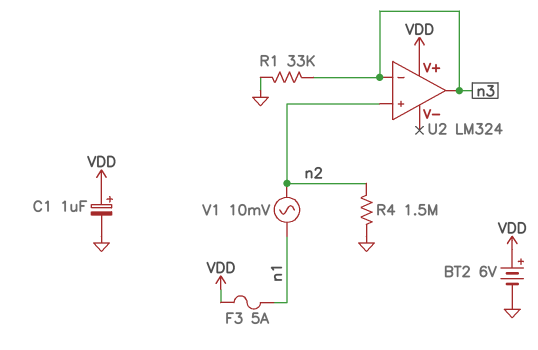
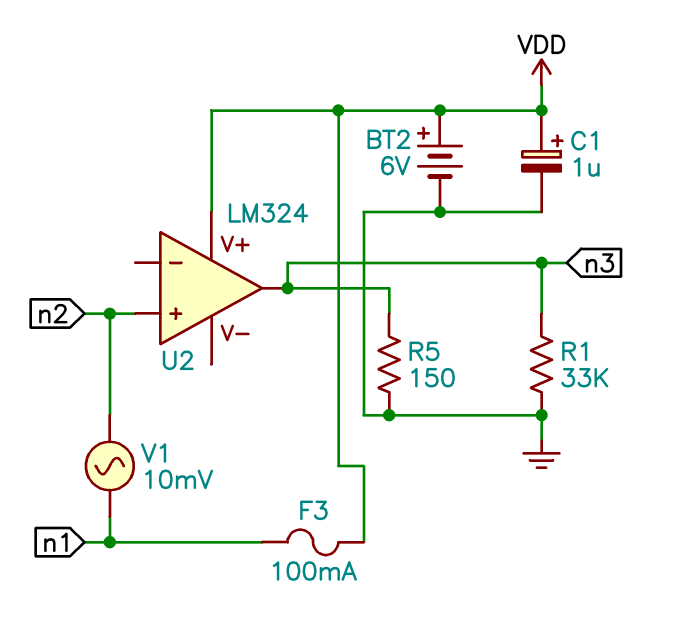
F3: 5A (VDD, n1) -> 100mA (VDD, n1)
R4: 1.5M (GND, n2) -> none
R5: none -> 150 (GND, n3)
U2 pin in-: n3 -> none

